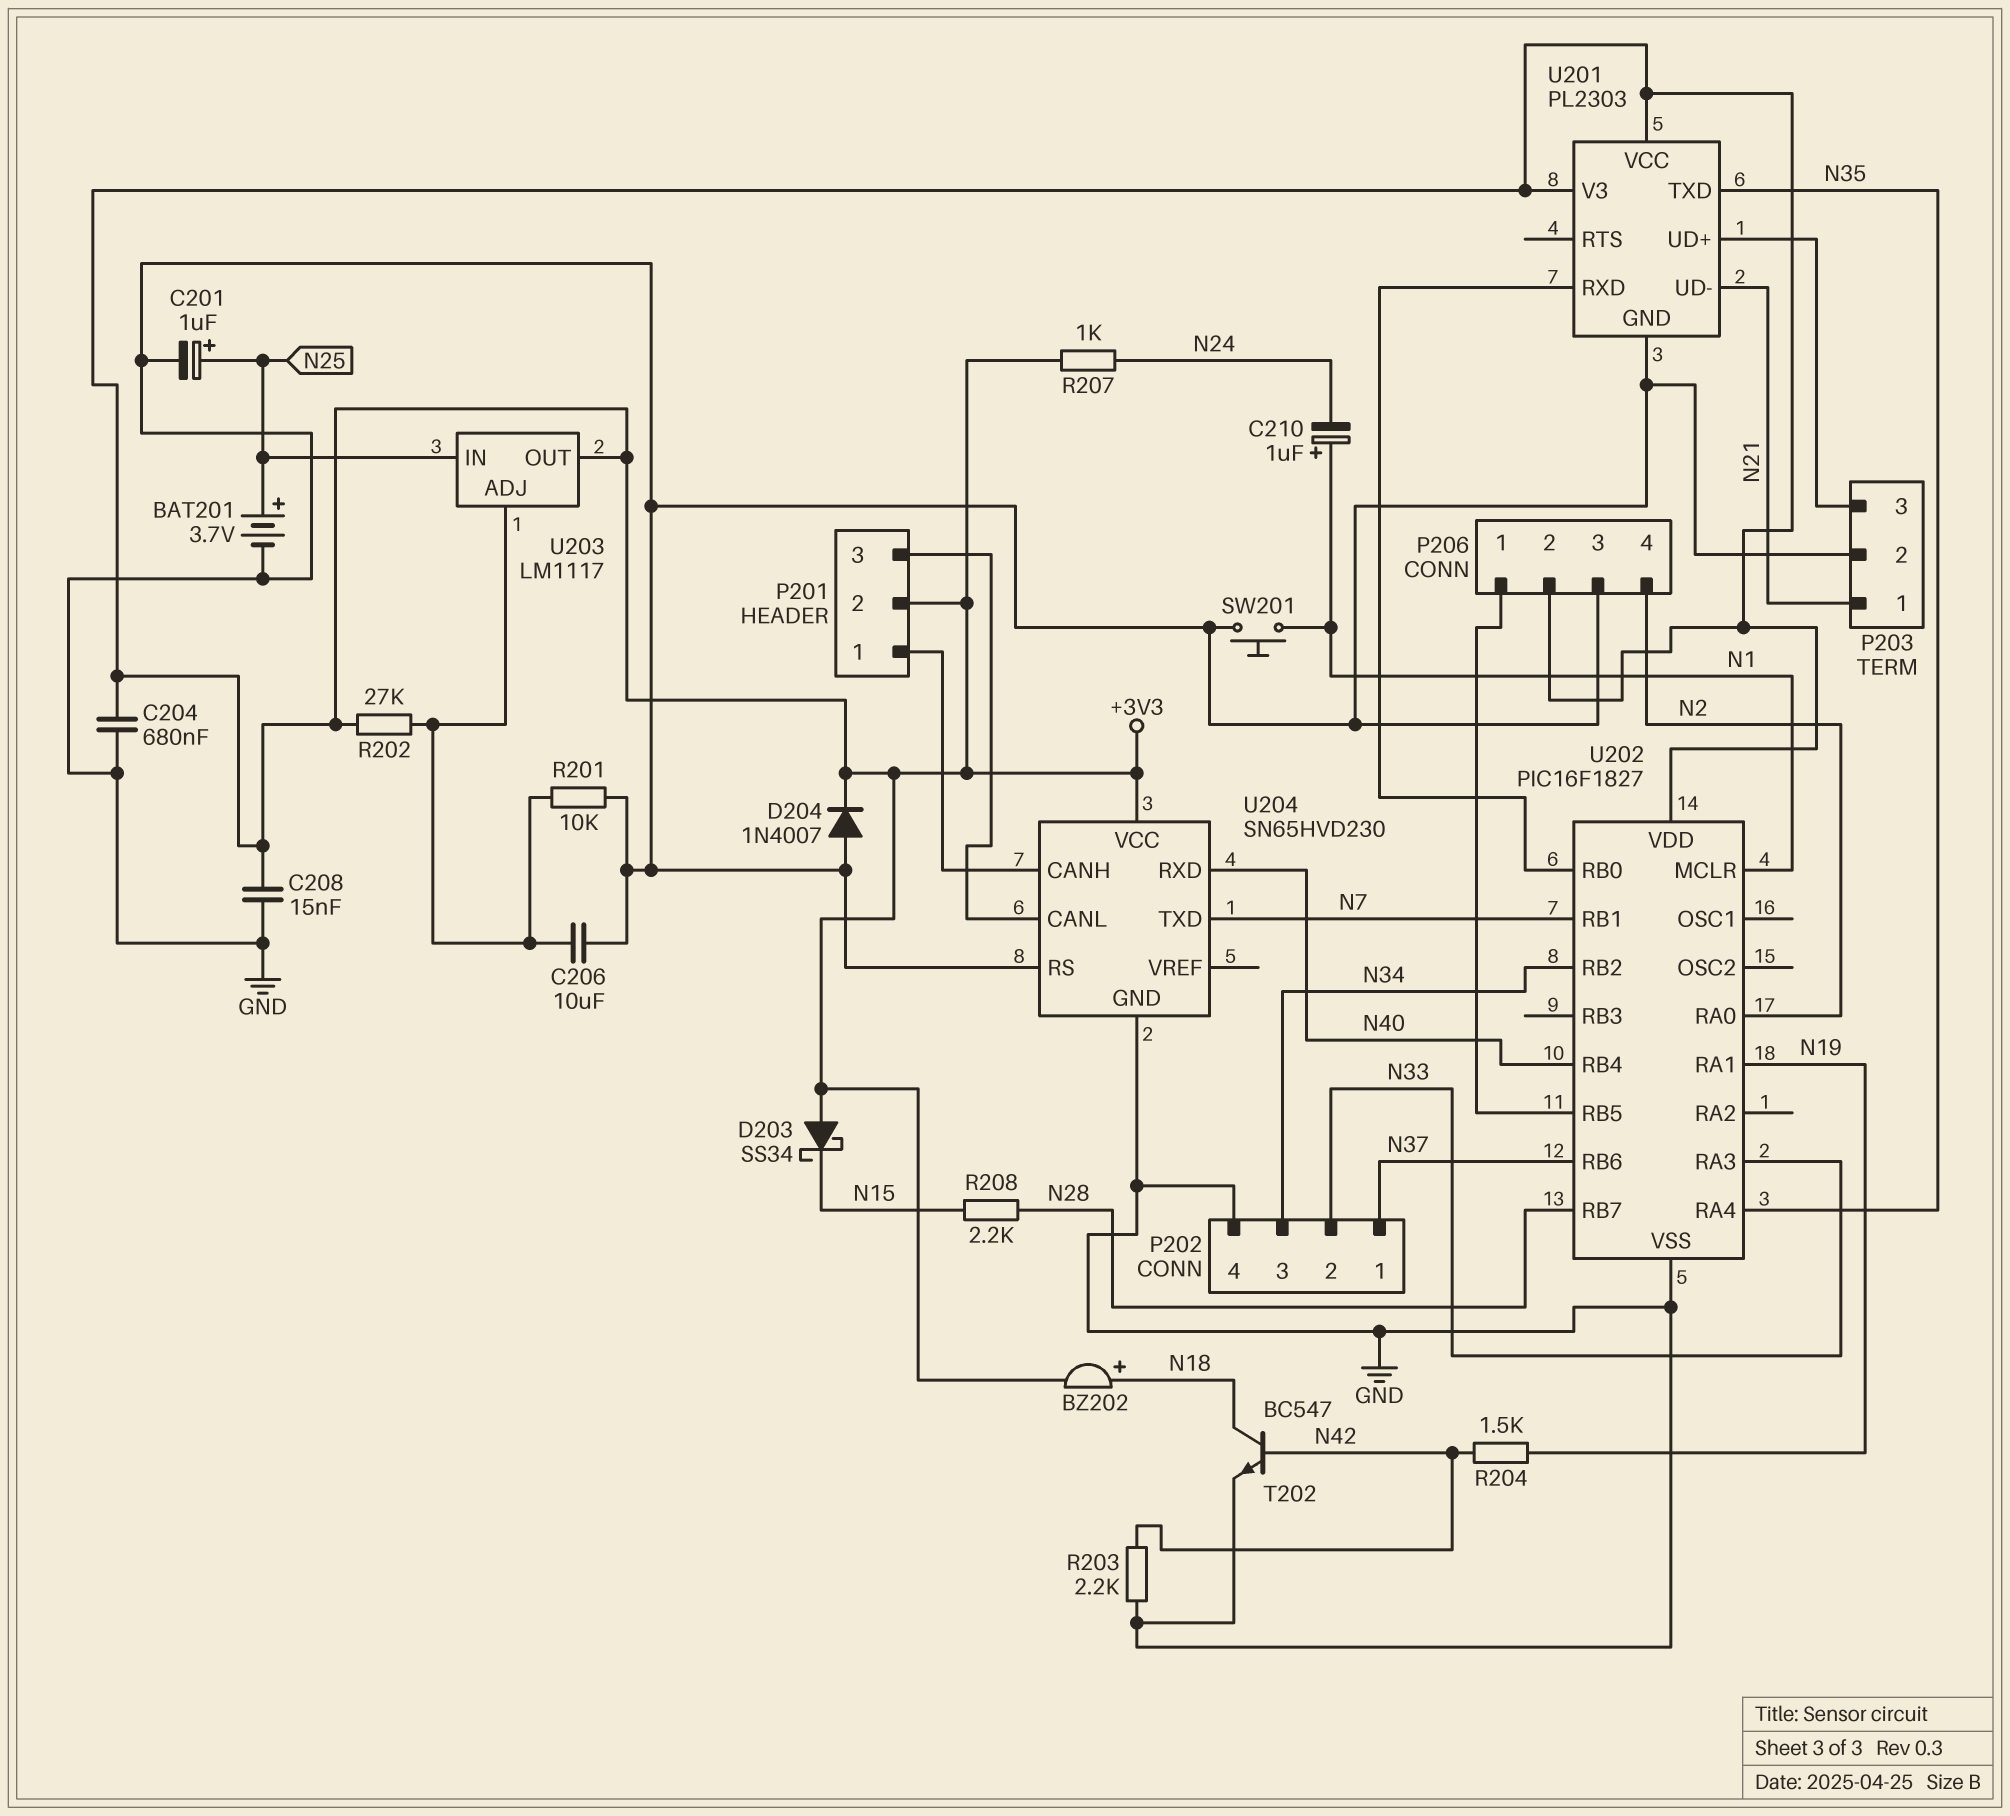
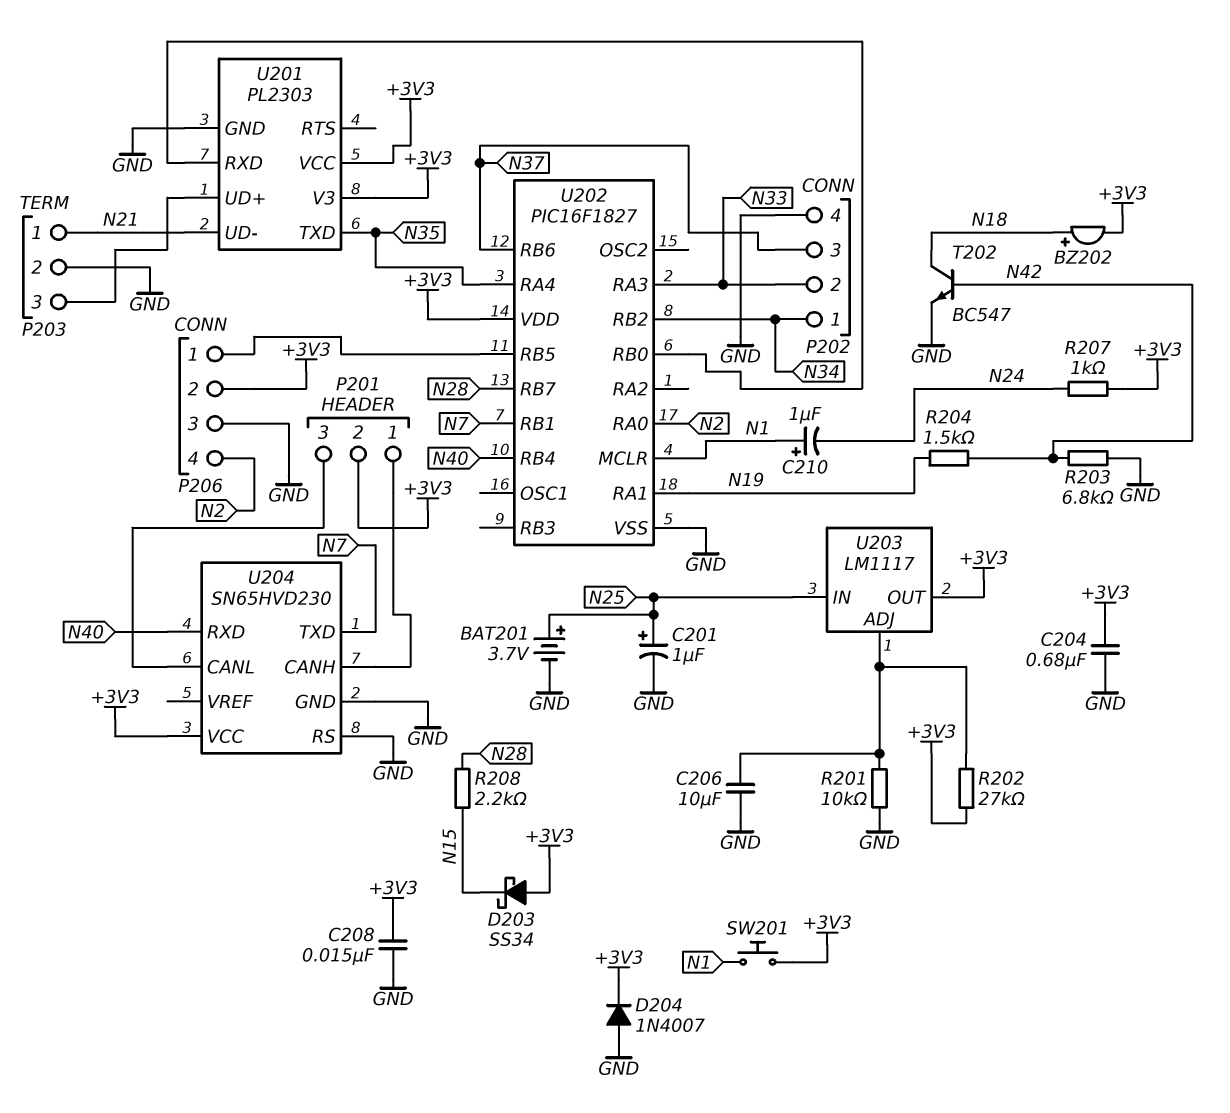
P202 pin 1: N37 -> N34
P202 pin 3: N34 -> N37
R203: 2.2k (GND, N42) -> 6.8k (GND, N42)
SW201: button (GND, N1) -> button (+3V3, N1)

